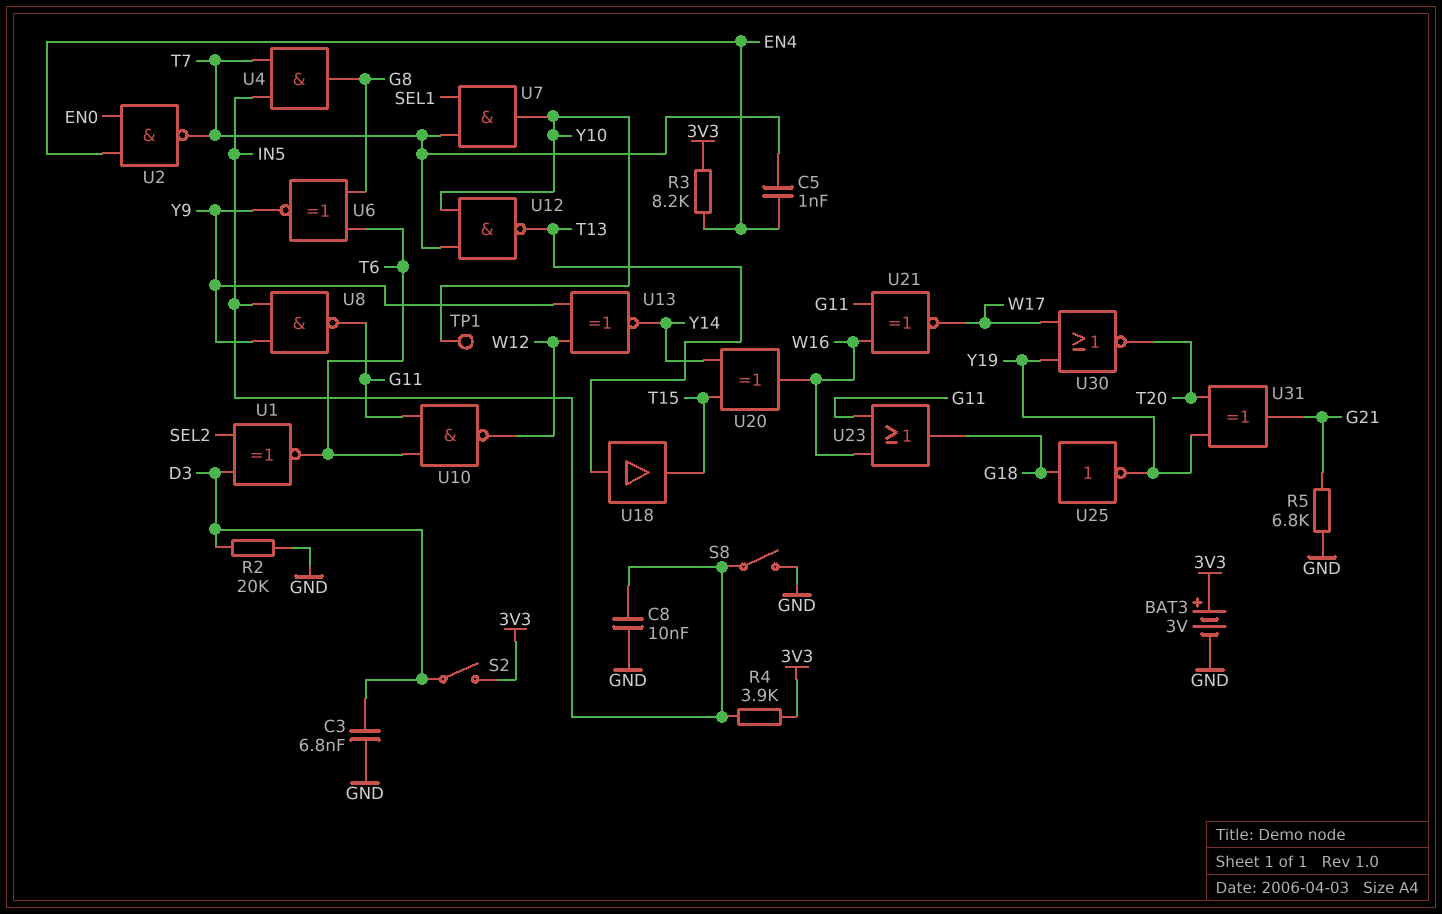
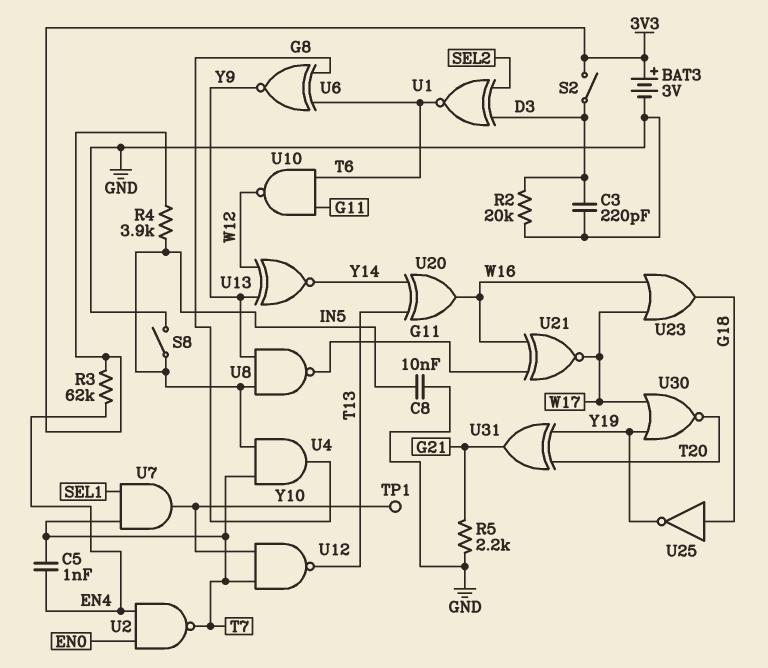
C3: 6.8nF (D3, GND) -> 220pF (D3, GND)
R3: 8.2k (3V3, EN4) -> 62k (3V3, EN4)
R5: 6.8k (G21, GND) -> 2.2k (G21, GND)
U18: buffer (in T13, out T15) -> none
U20: XOR (in T15, in Y14, out W16) -> XOR (in T13, in Y14, out W16)
U23: OR (in G11, in W16, out G18) -> OR (in W16, in W17, out G18)

